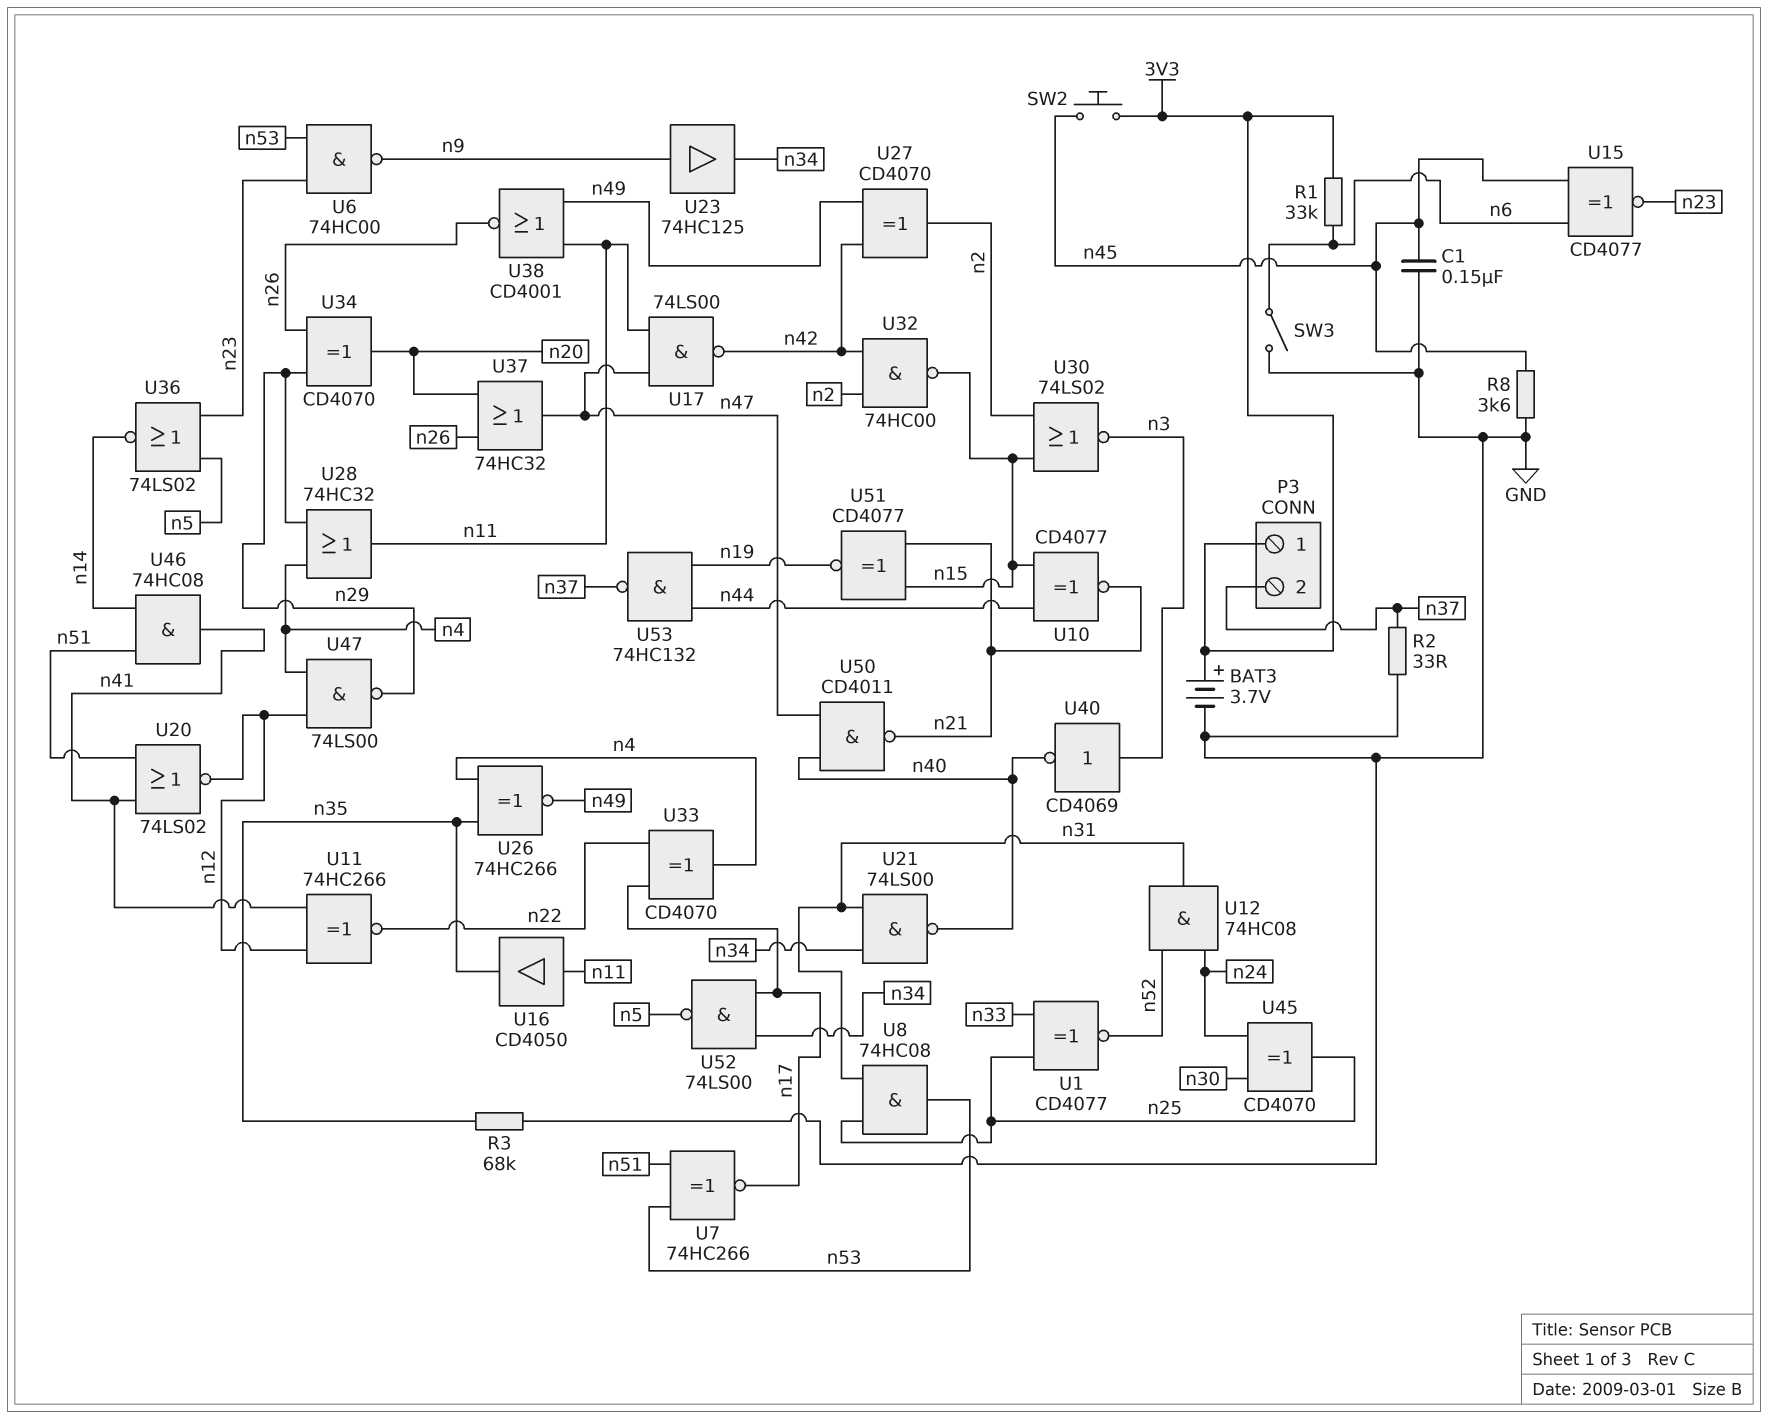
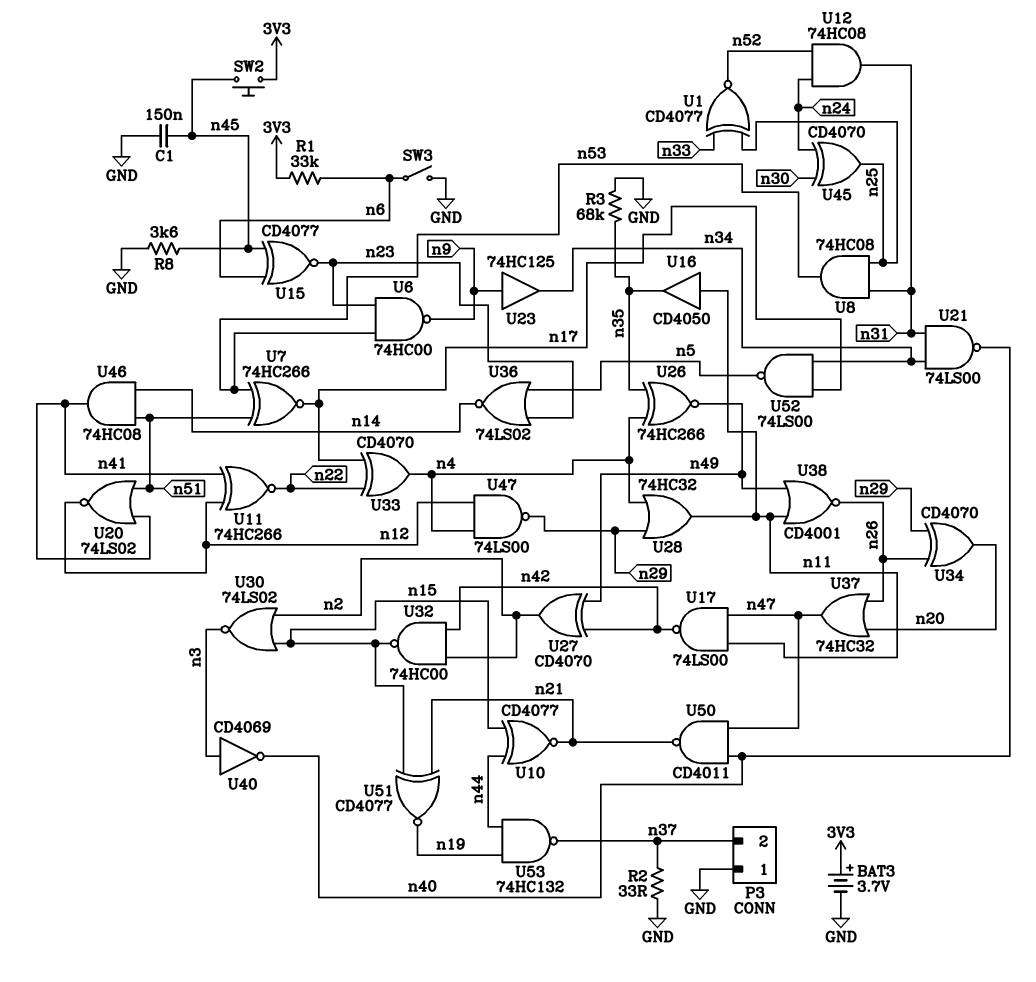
P3 pin 1: 3V3 -> GND

